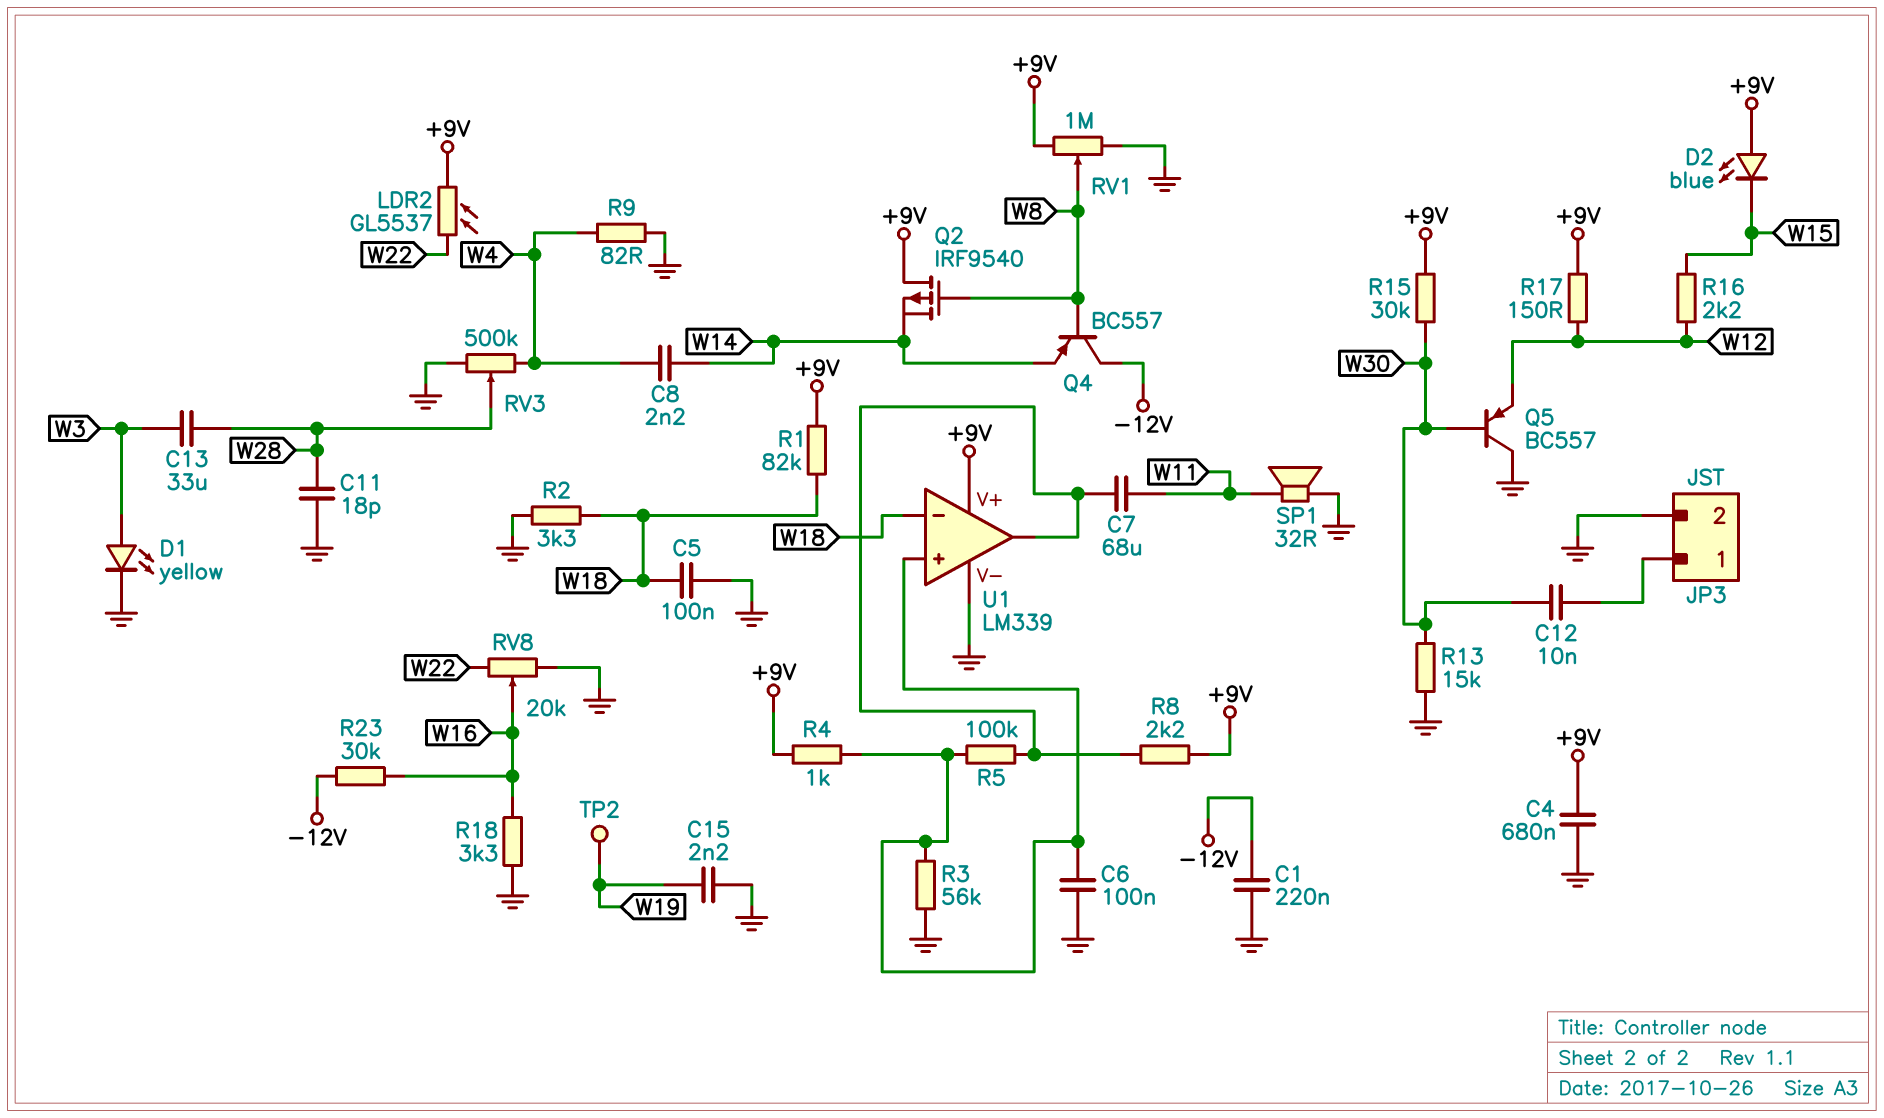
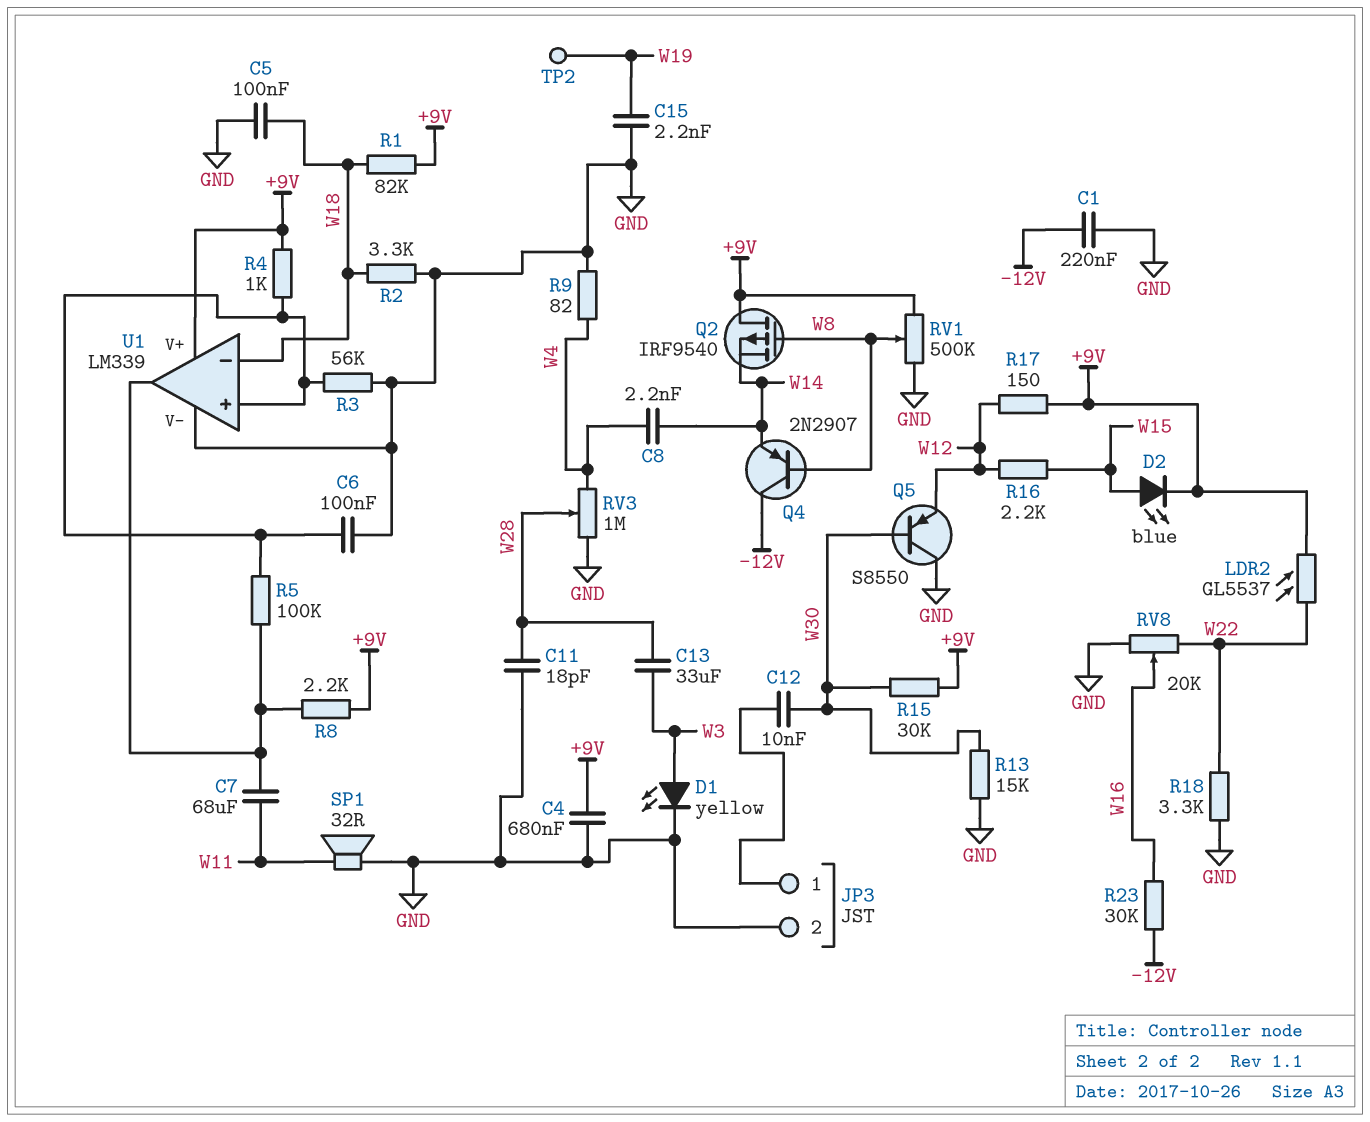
D2: LED blue (A +9V, K W15) -> LED blue (A W15, K +9V)
Q4: PNP BC557 (B W8, C -12V, E W14) -> PNP 2N2907 (B W8, C -12V, E W14)
Q5: PNP BC557 (B W30, C GND, E W12) -> PNP S8550 (B W30, C GND, E W12)
R18: 3.3k (GND, W16) -> 3.3k (GND, W22)
RV1: 1M (+9V, GND, wiper W8) -> 500k (+9V, GND, wiper W8)
RV3: 500k (GND, W4, wiper W28) -> 1M (GND, W4, wiper W28)

